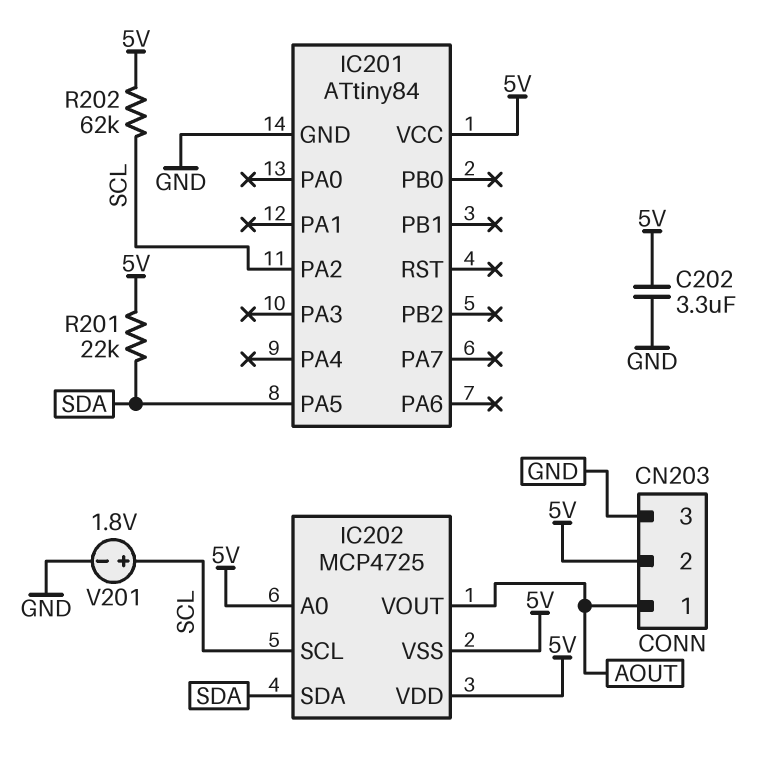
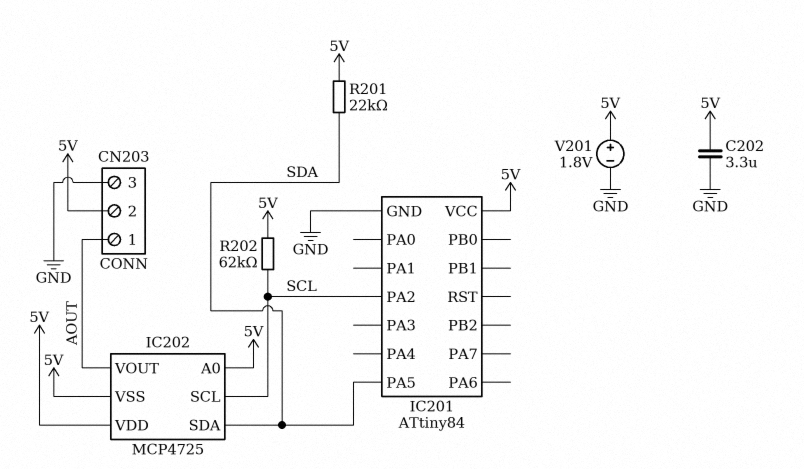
V201: 1.8V (plus SCL, minus GND) -> 1.8V (plus 5V, minus GND)

